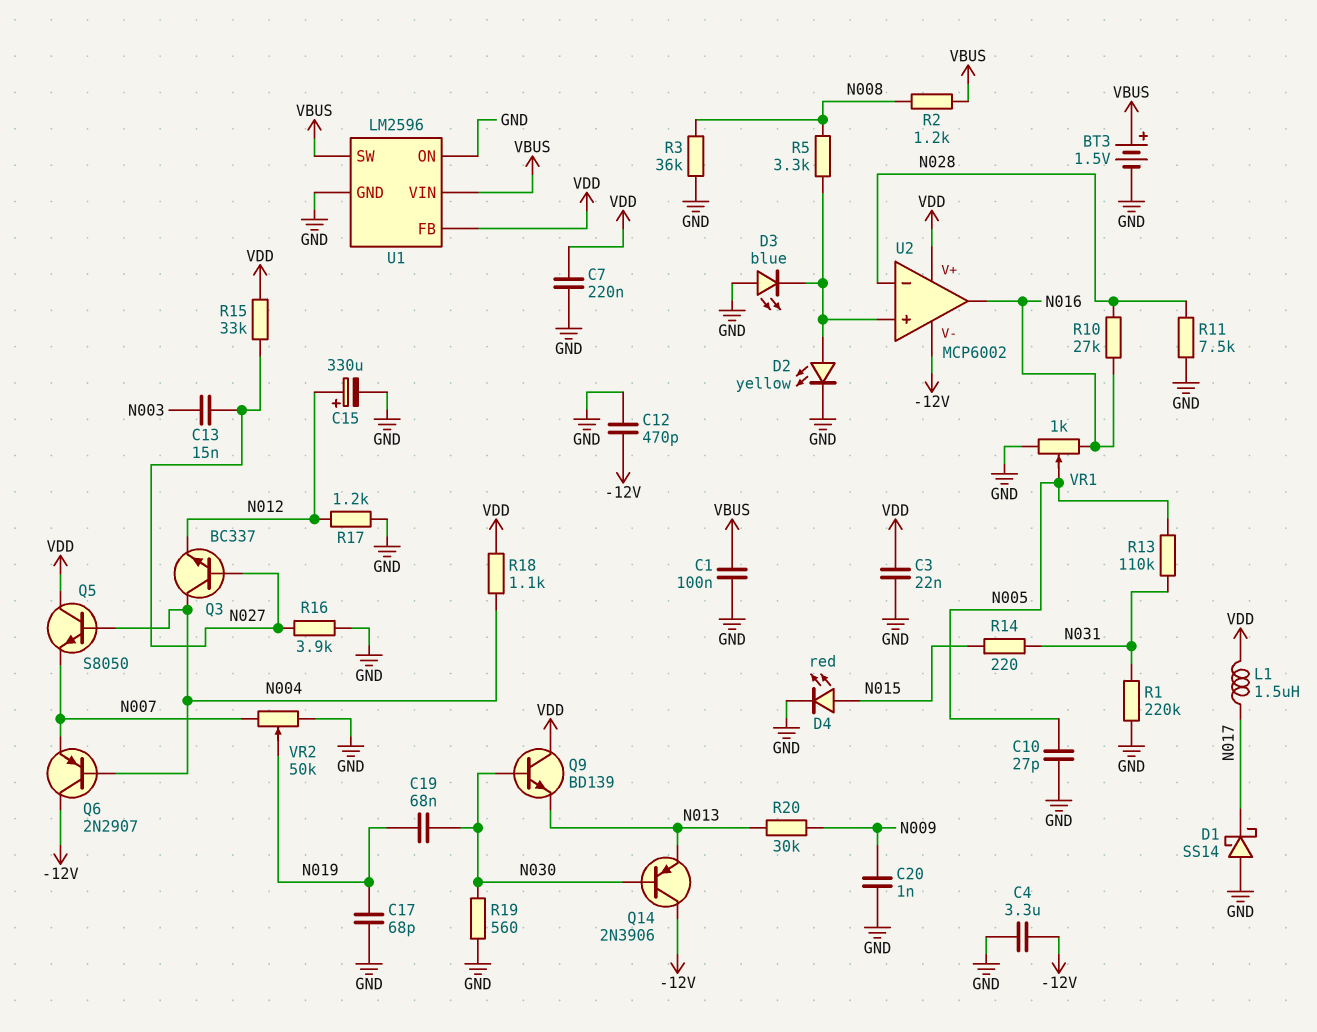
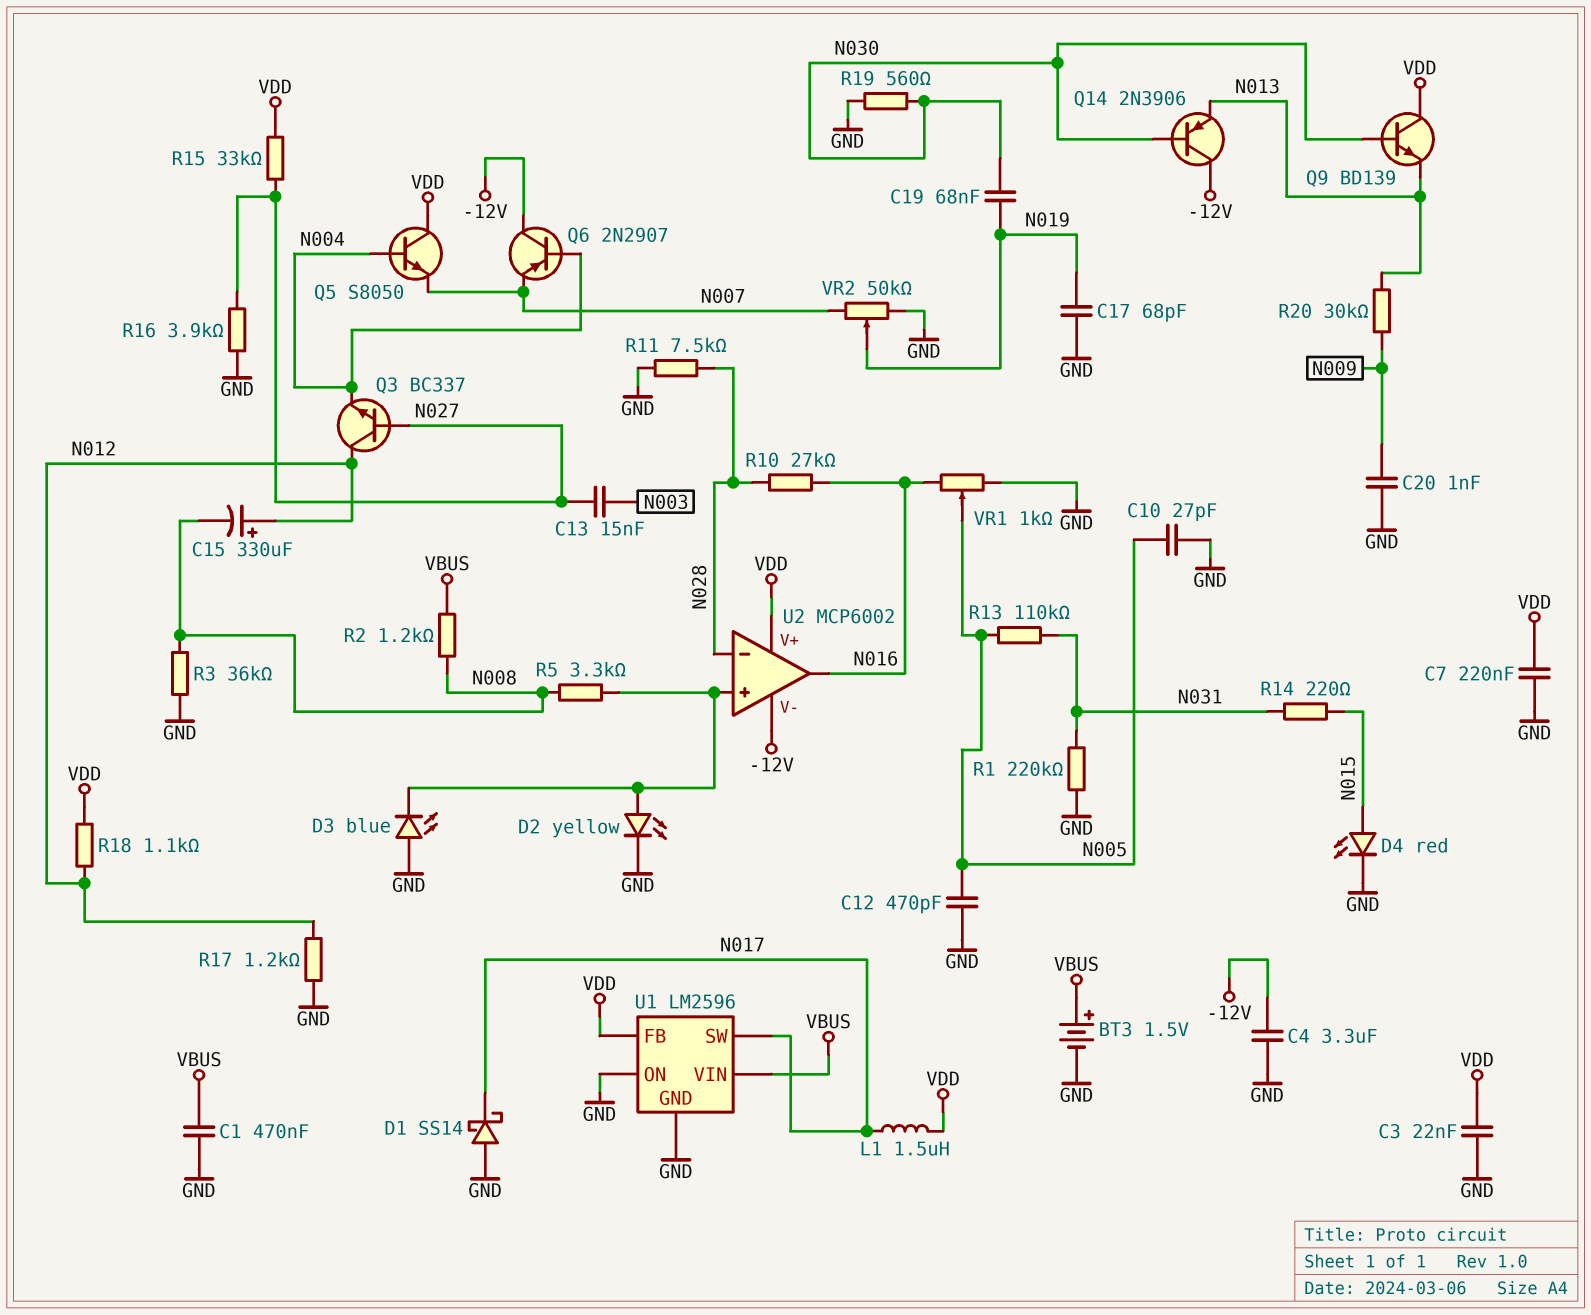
C1: 100nF (GND, VBUS) -> 470nF (GND, VBUS)
C12: 470pF (-12V, GND) -> 470pF (GND, N005)
C15: 330uF (plus N012, minus GND) -> 330uF (plus N012, minus N008)
Q3: NPN BC337 (B N027, C N004, E N012) -> NPN BC337 (B N027, C N012, E N004)
R18: 1.1k (N004, VDD) -> 1.1k (N012, VDD)
U1 pin SW: VBUS -> N017

